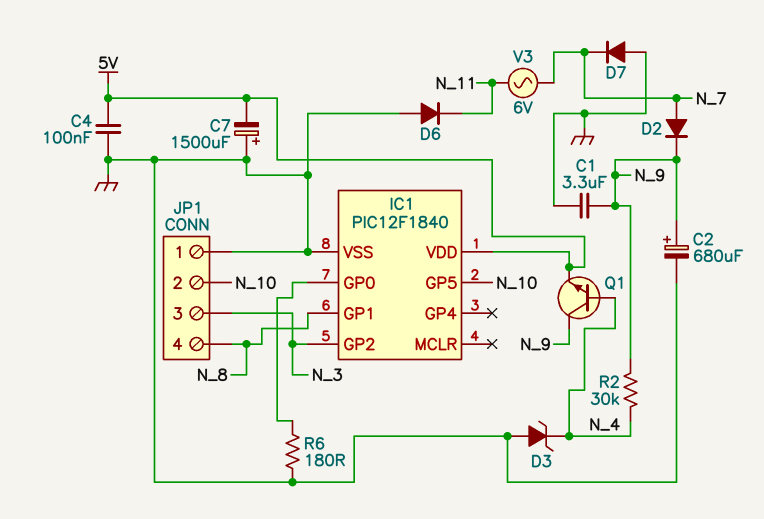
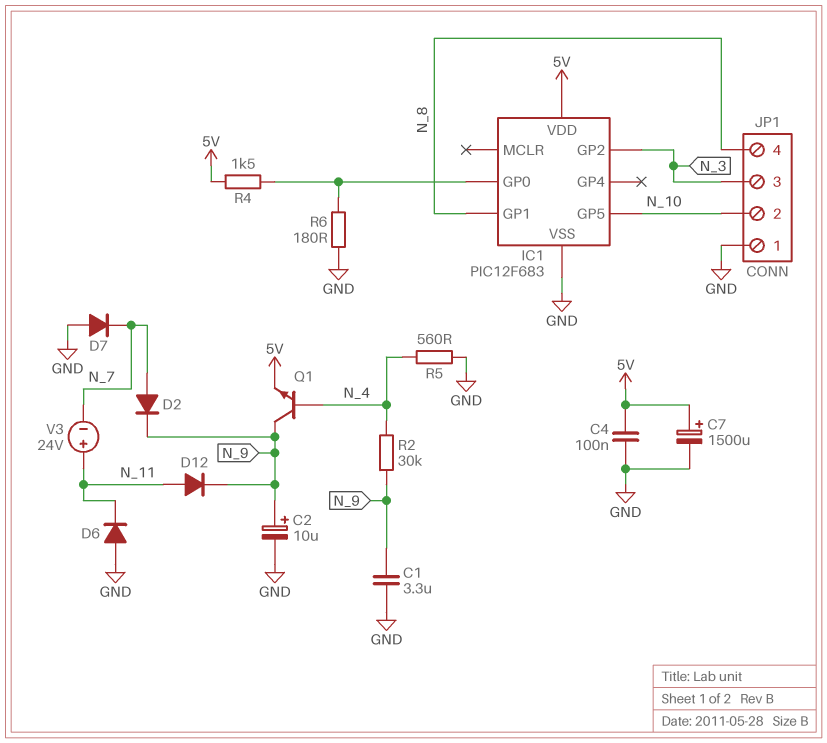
C2: 680uF (plus N_9, minus GND) -> 10uF (plus N_9, minus GND)
C7: 1500uF (plus GND, minus 5V) -> 1500uF (plus 5V, minus GND)
D3: zener (A GND, K N_4) -> none
D12: none -> diode (A N_11, K N_9)
IC1: PIC12F1840 -> PIC12F683
R4: none -> 1.5k (5V, IC1/GP0)
R5: none -> 560 (GND, N_4)
V3: AC 6V (N_7, N_11) -> 24V (plus N_11, minus N_7)

